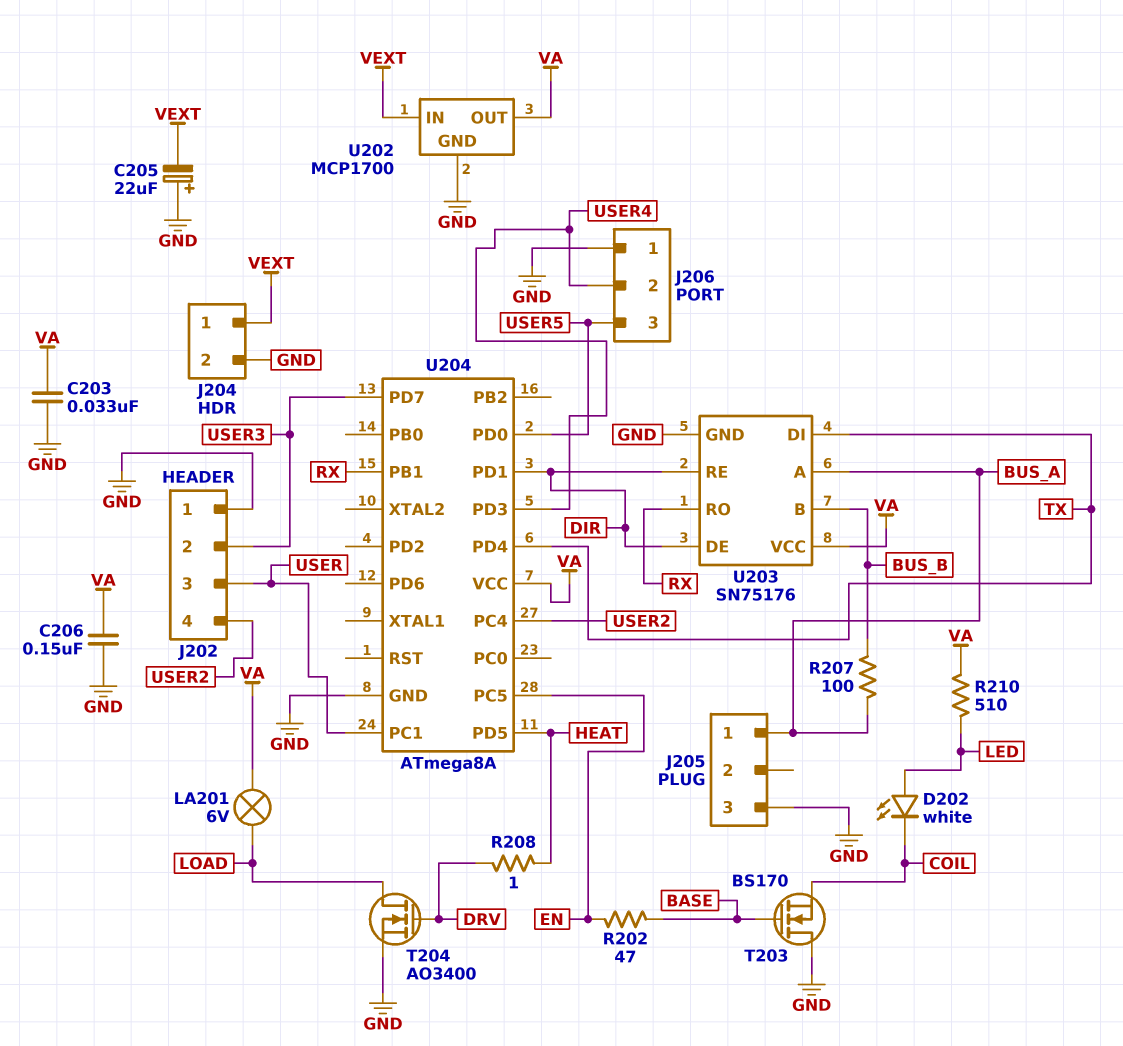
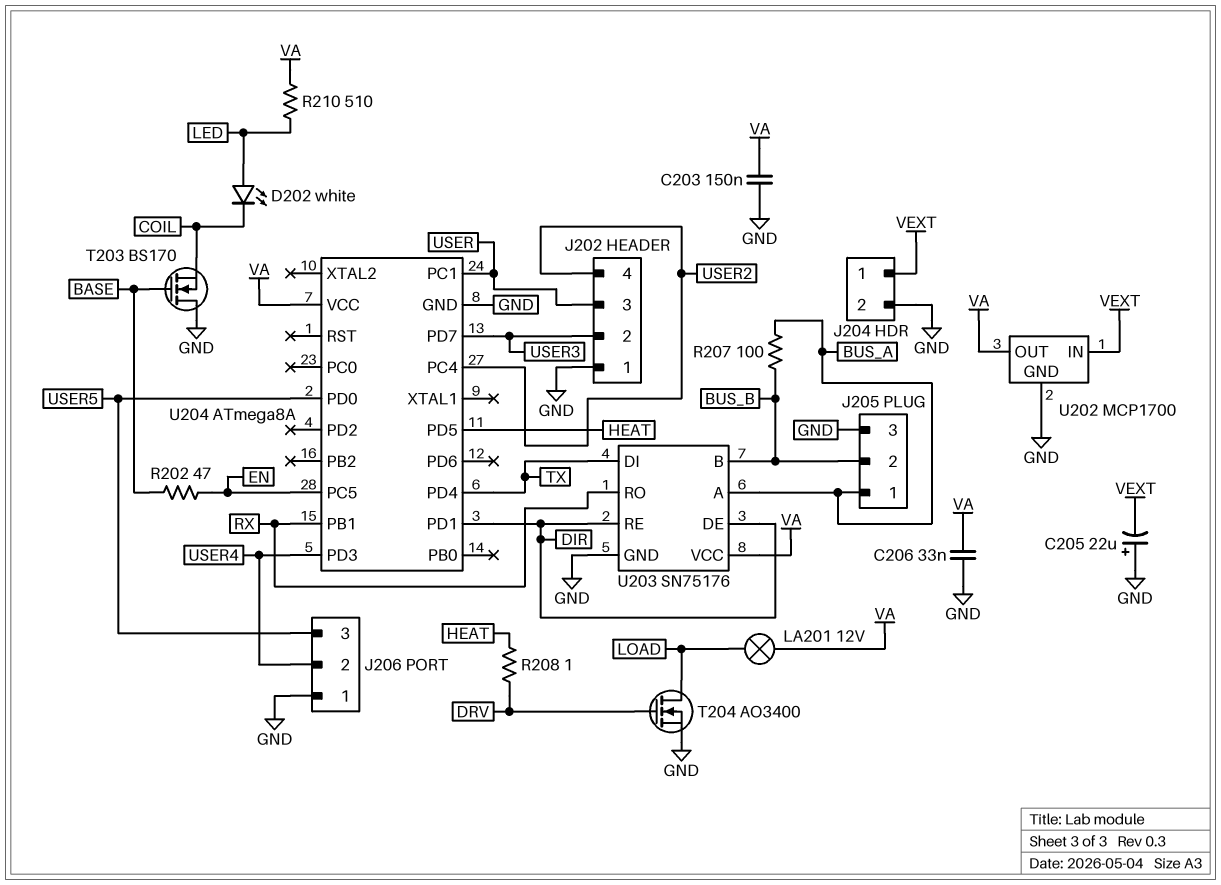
C203: 33nF (GND, VA) -> 150nF (GND, VA)
C206: 150nF (GND, VA) -> 33nF (GND, VA)
J205 pin 2: none -> BUS_B
LA201: lamp 6V (LOAD, VA) -> lamp 12V (LOAD, VA)

